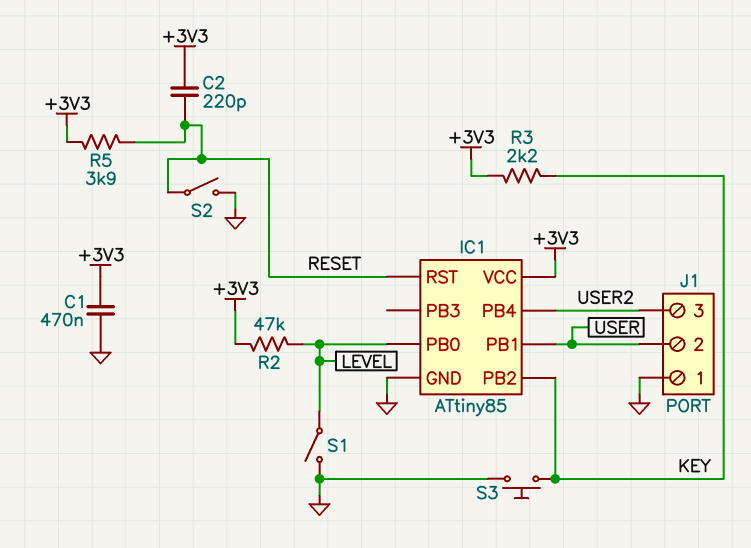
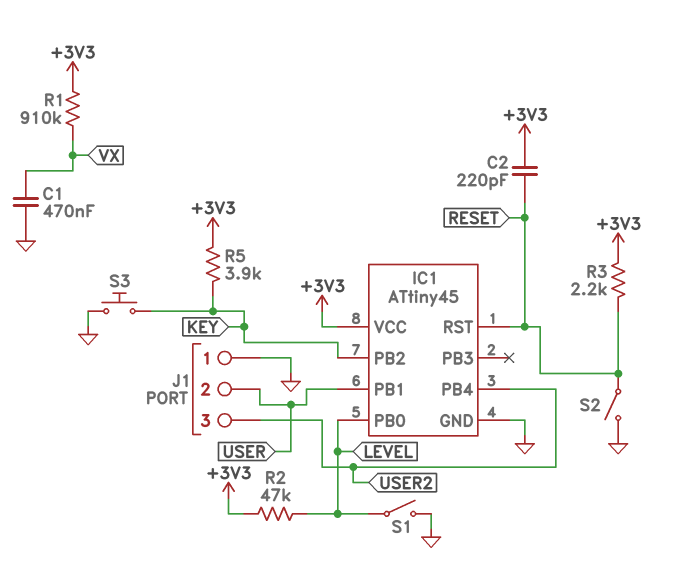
C1: 470nF (+3V3, GND) -> 470nF (GND, VX)
IC1: ATtiny85 -> ATtiny45
R1: none -> 910k (+3V3, VX)
R3: 2.2k (+3V3, KEY) -> 2.2k (+3V3, RESET)
R5: 3.9k (+3V3, RESET) -> 3.9k (+3V3, KEY)

